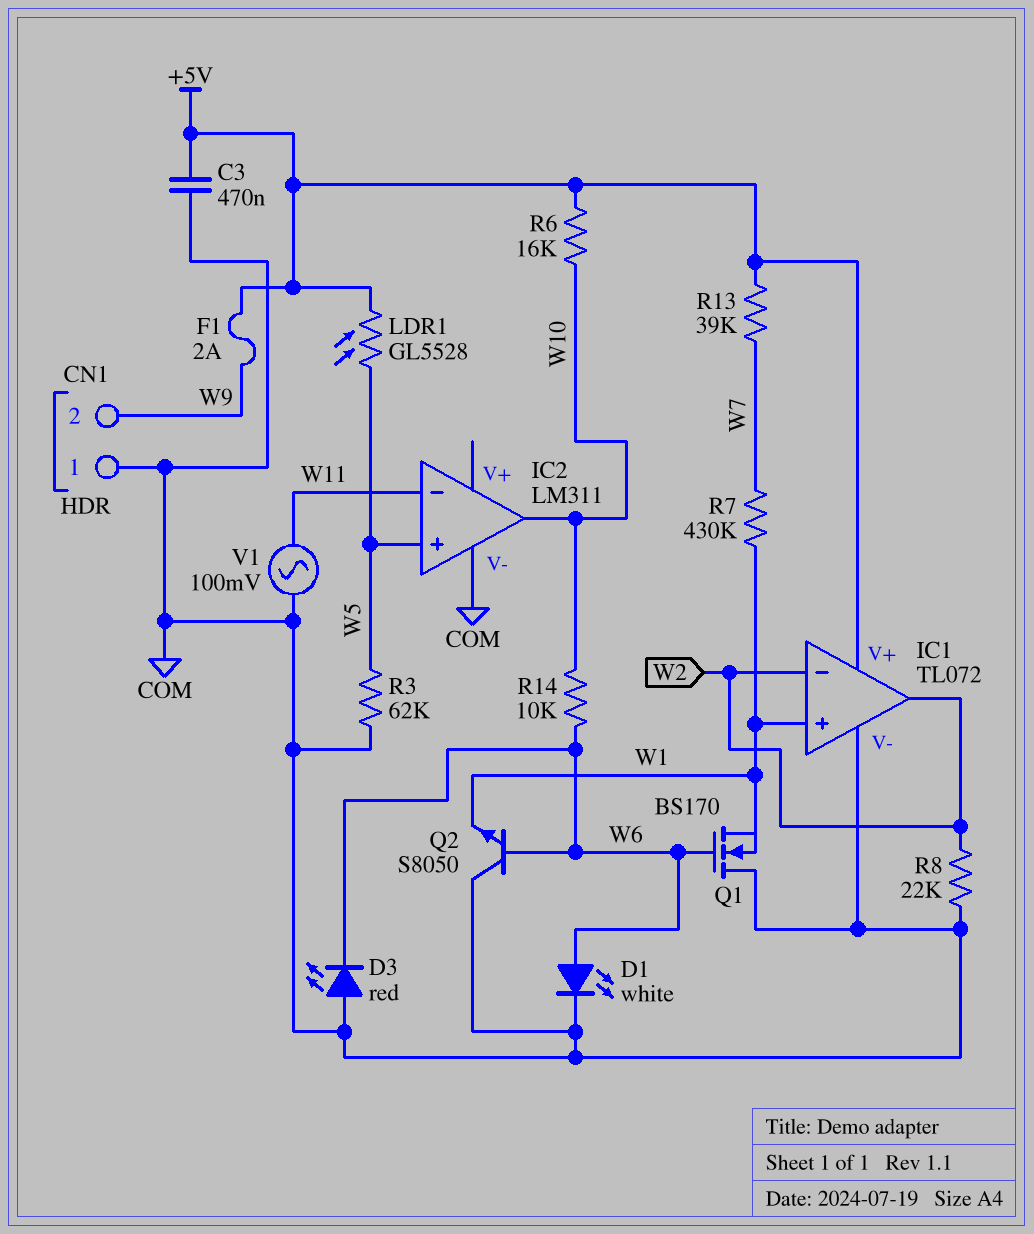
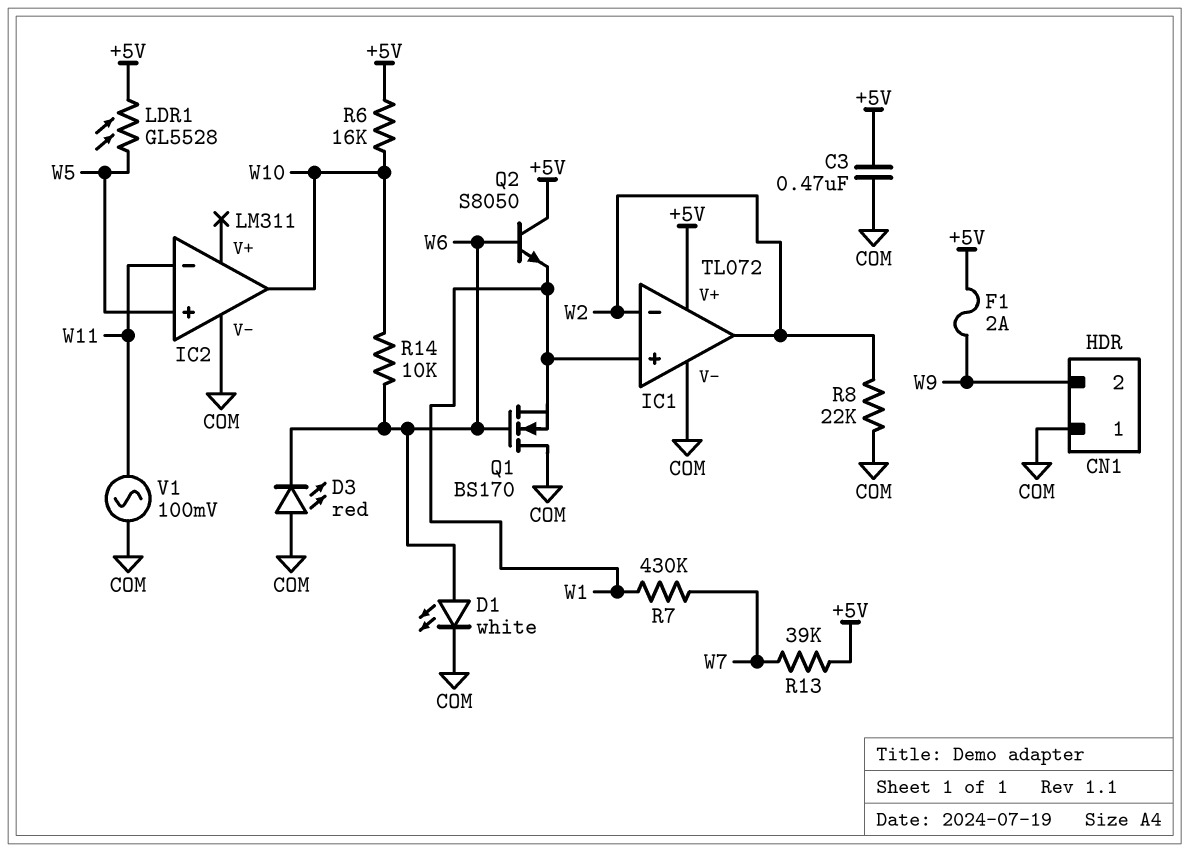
Q2: NPN S8050 (B W6, C COM, E W1) -> NPN S8050 (B W6, C +5V, E W1)
R3: 62k (COM, W5) -> none

